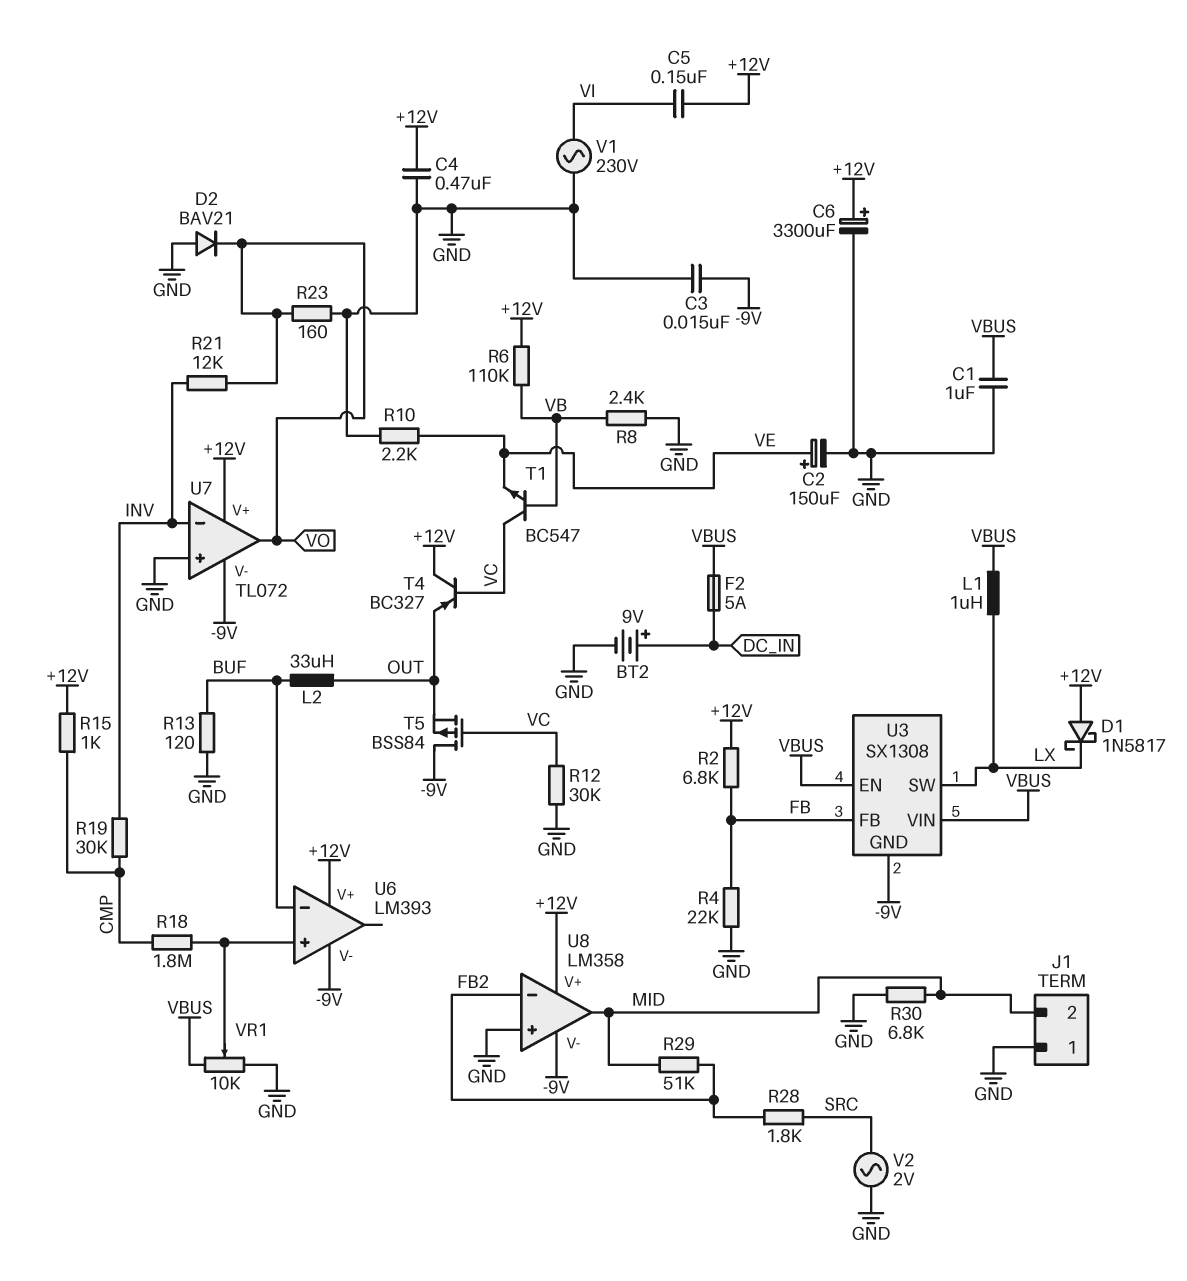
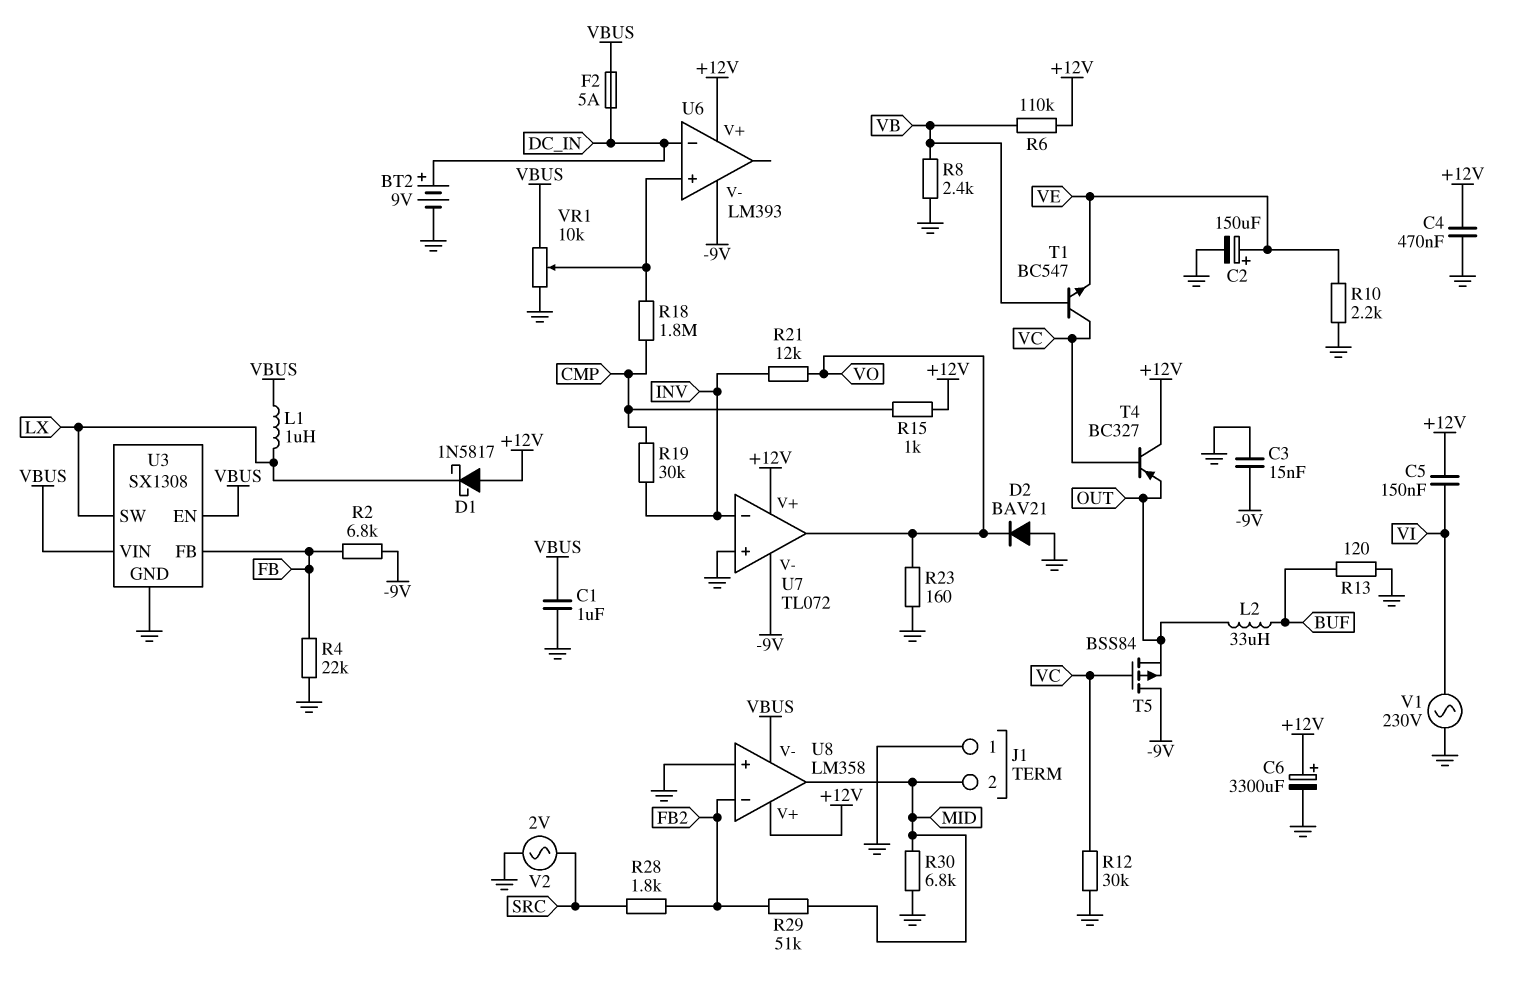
R2: 6.8k (+12V, FB) -> 6.8k (-9V, FB)
U3 pin GND: -9V -> GND
U6 pin in-: BUF -> DC_IN
U8 pin V-: -9V -> VBUS

